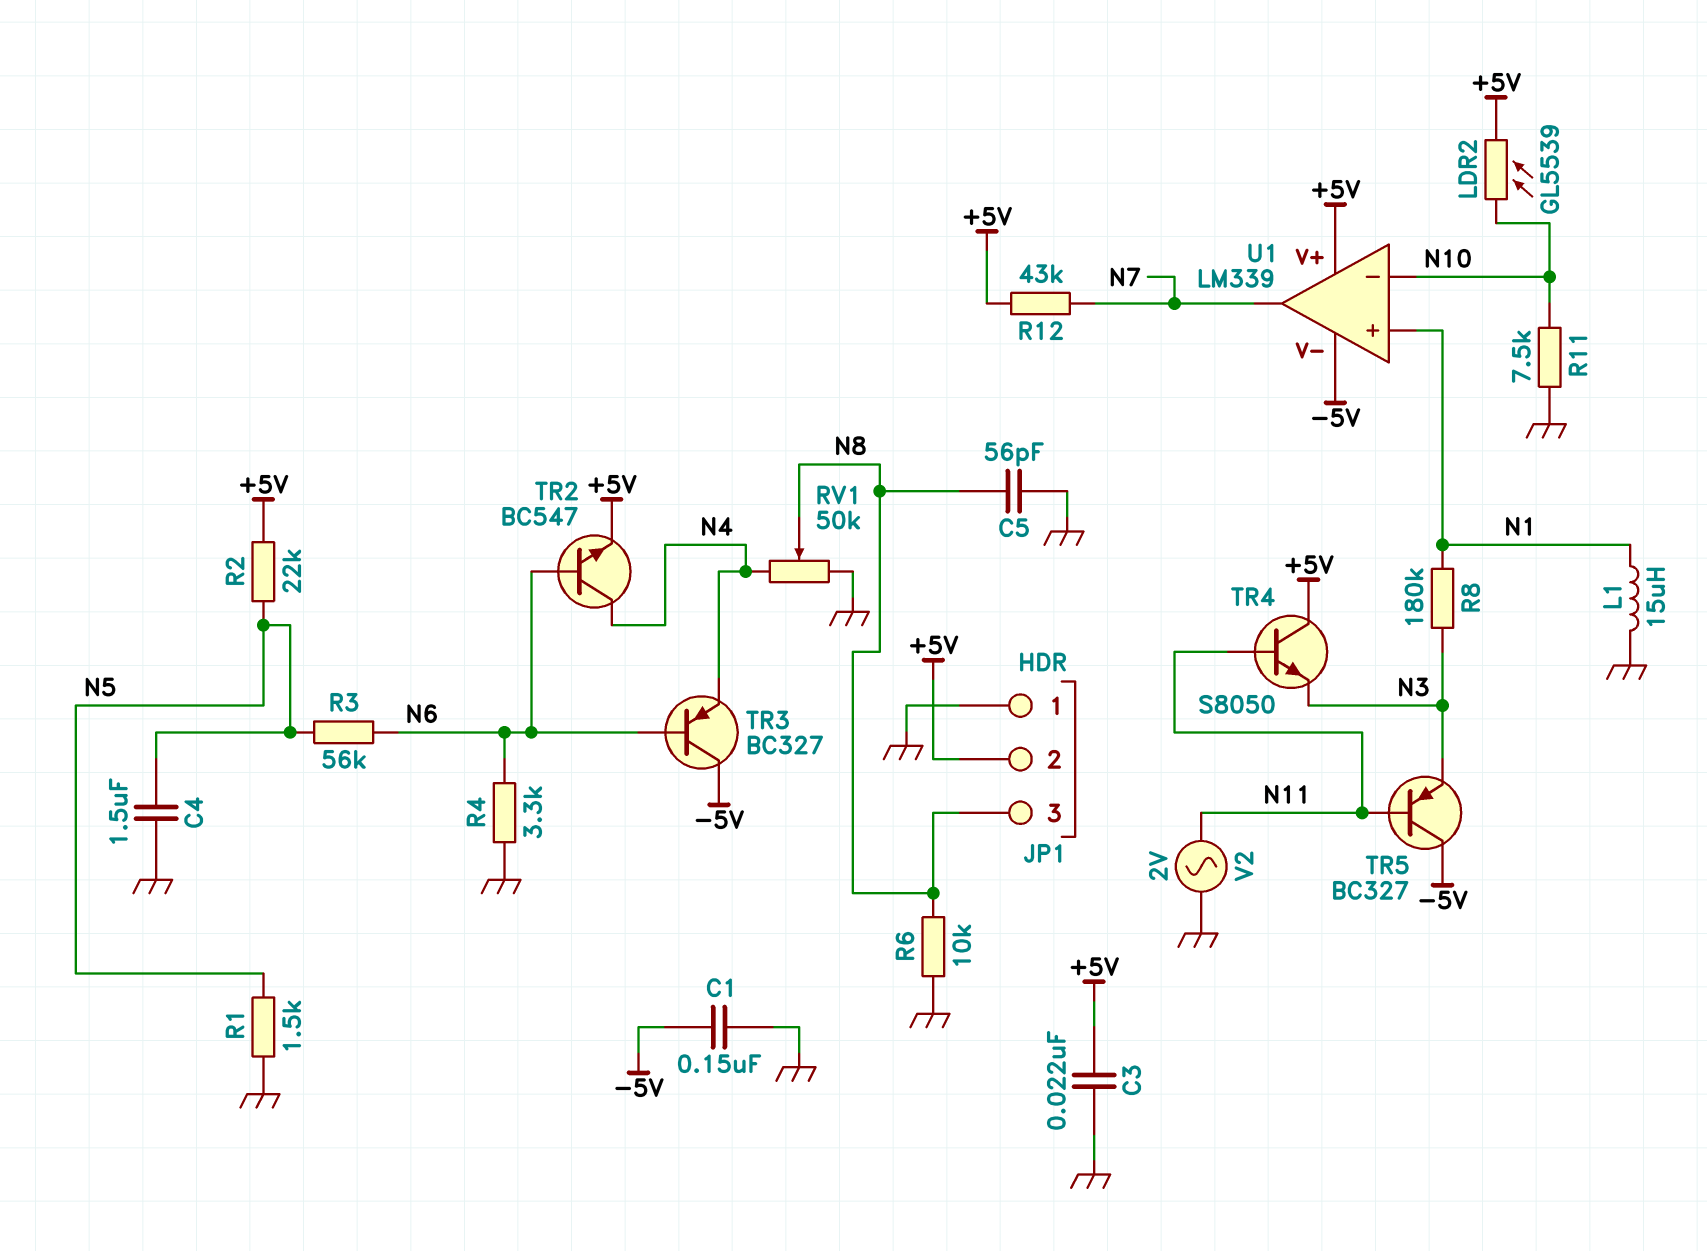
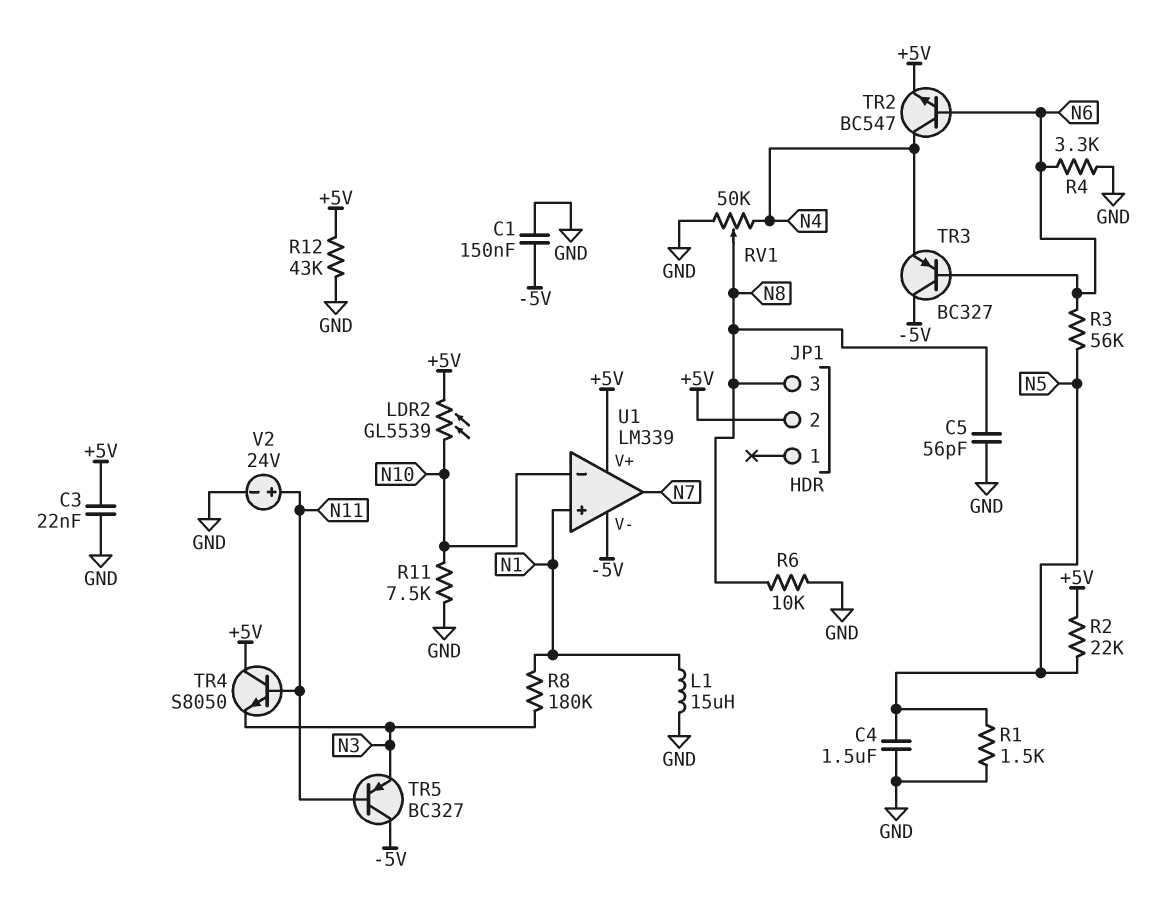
JP1 pin 1: GND -> none
R12: 43k (+5V, N7) -> 43k (+5V, GND)
V2: AC 2V (GND, N11) -> 24V (plus N11, minus GND)

